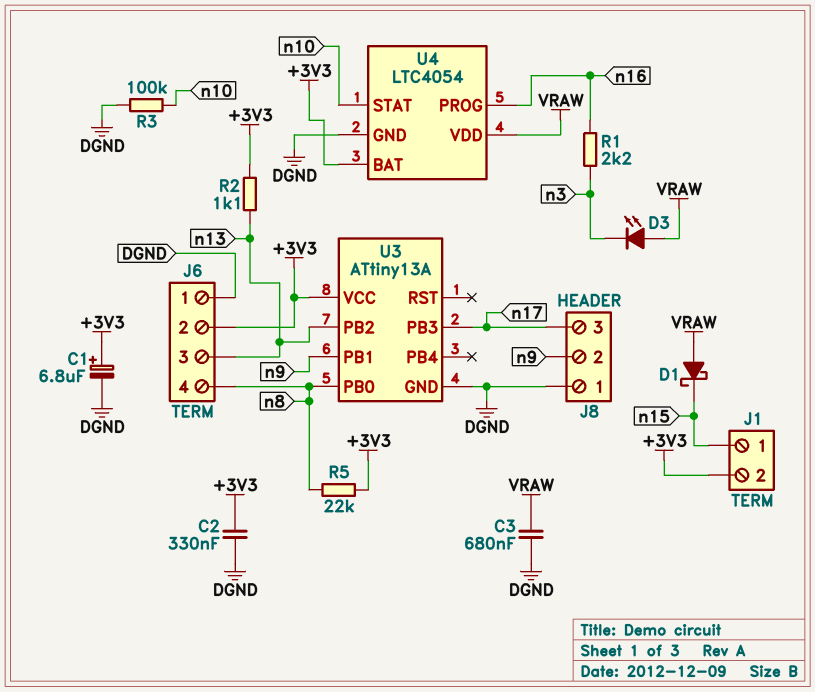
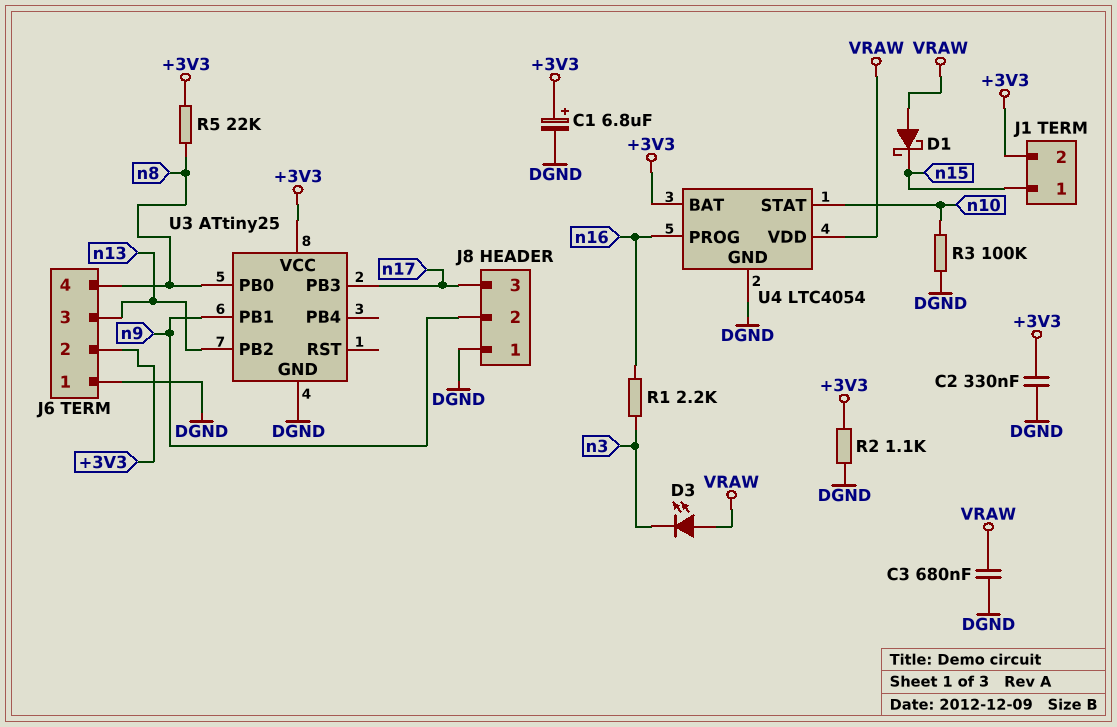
R2: 1.1k (+3V3, n13) -> 1.1k (+3V3, DGND)
U3: ATtiny13A -> ATtiny25

